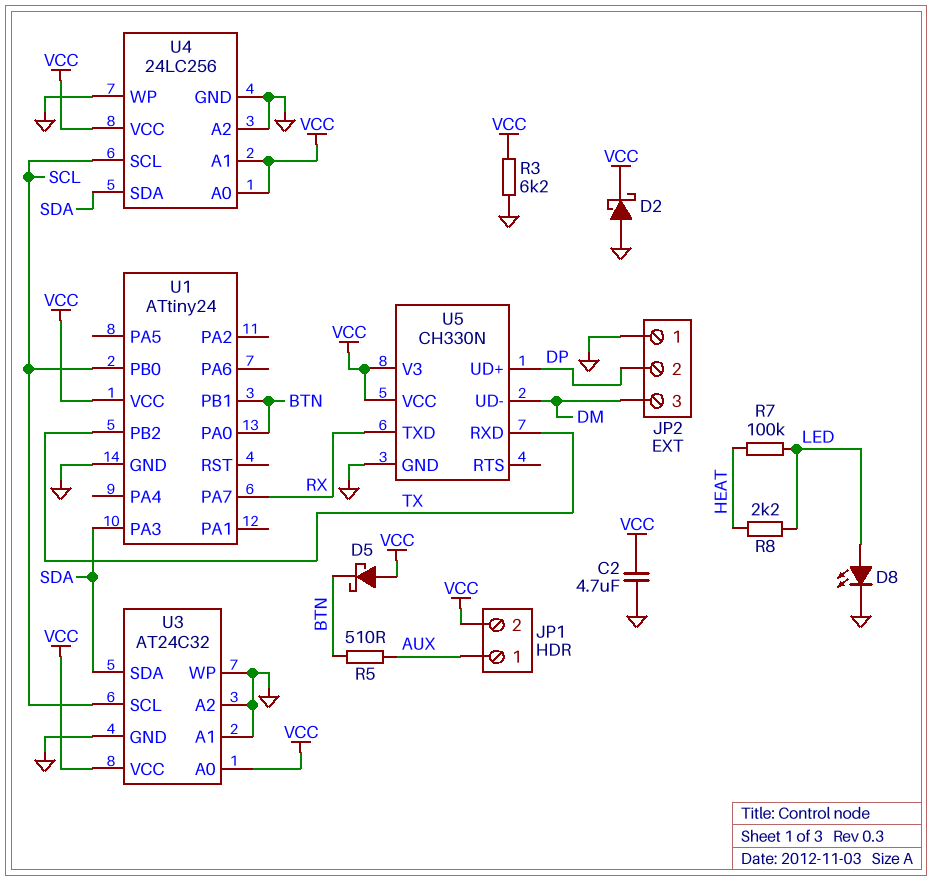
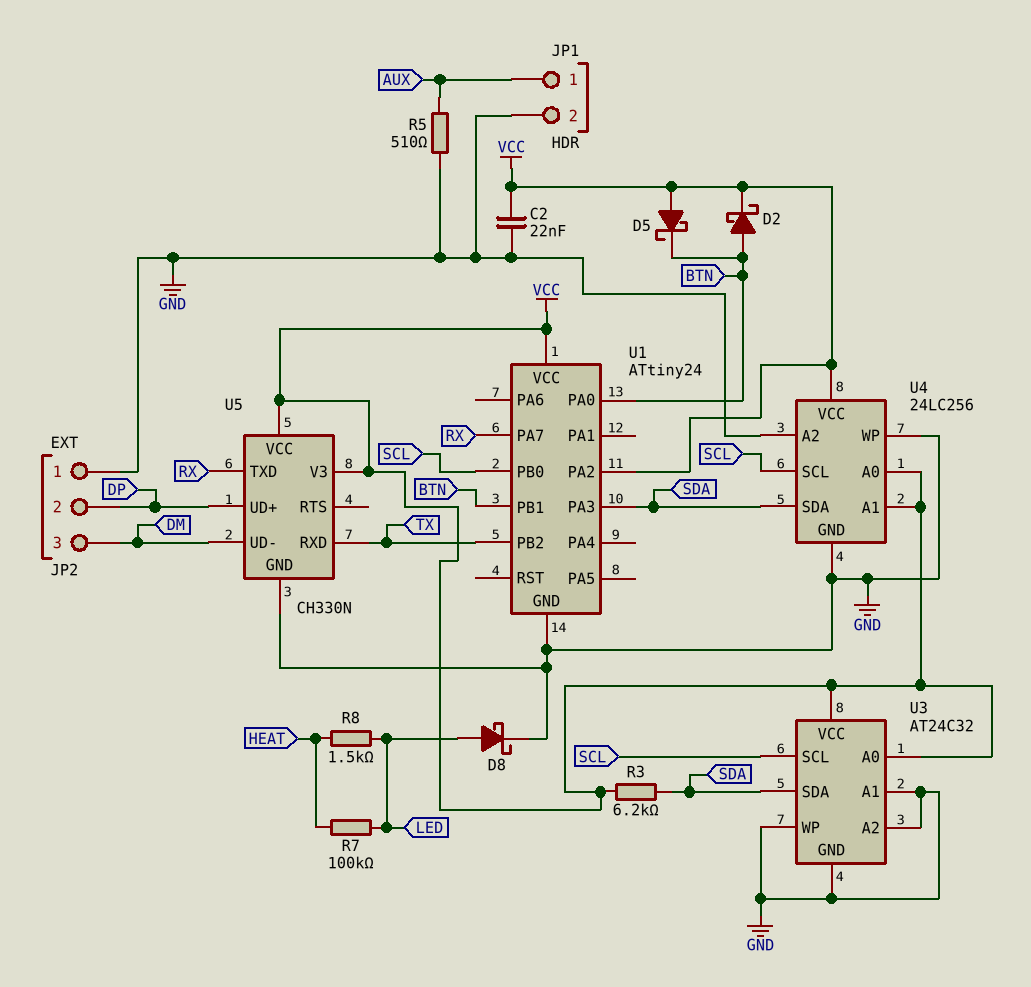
C2: 4.7uF (GND, VCC) -> 22nF (GND, VCC)
D2: schottky (A GND, K VCC) -> schottky (A BTN, K VCC)
D8: LED (A LED, K GND) -> schottky (A LED, K GND)
JP1 pin 2: VCC -> GND
R3: 6.2k (GND, VCC) -> 6.2k (SDA, VCC)
R5: 510 (AUX, BTN) -> 510 (AUX, GND)
R8: 2.2k (HEAT, LED) -> 1.5k (HEAT, LED)
U1 pin PA2: none -> VCC

